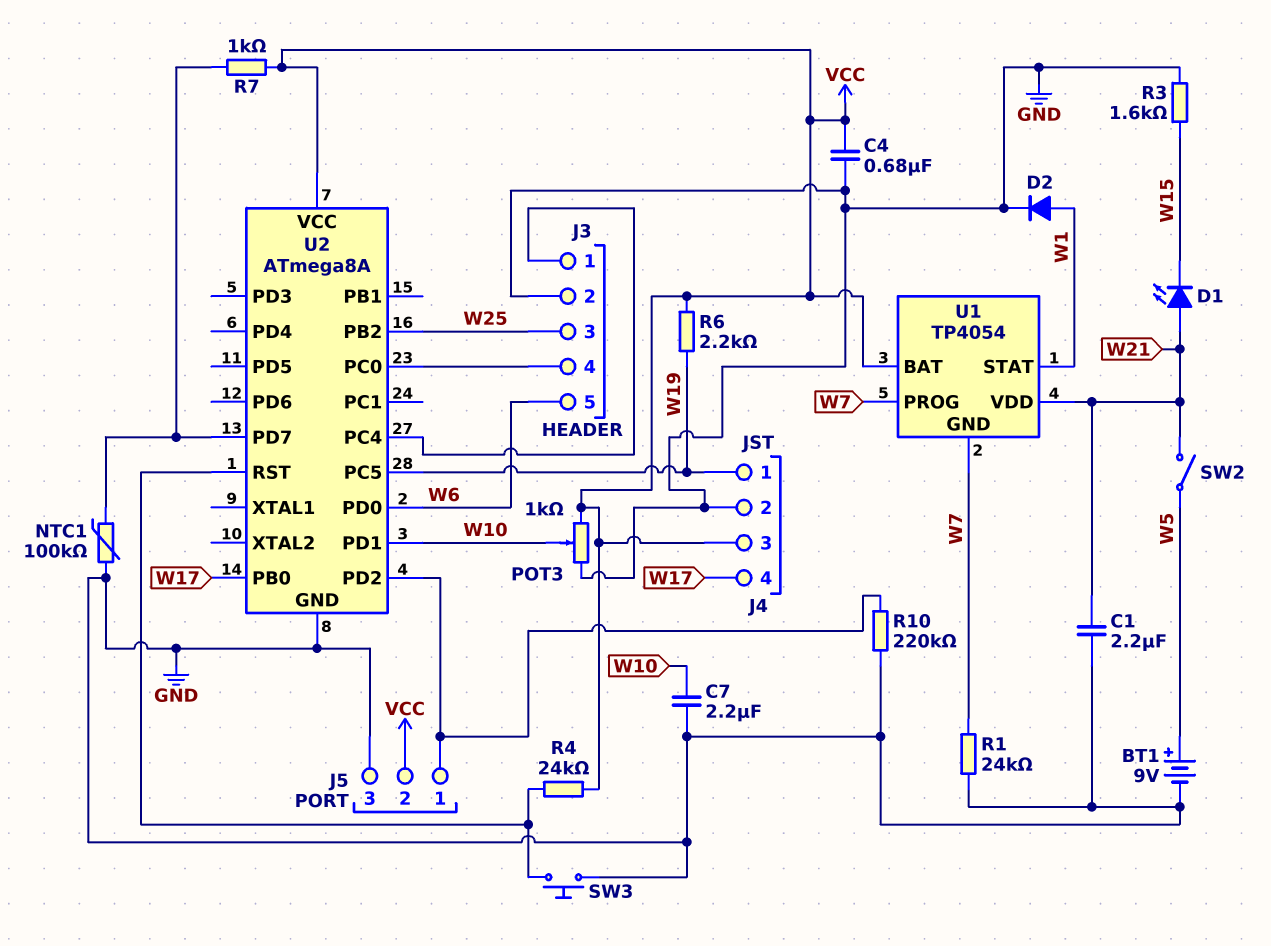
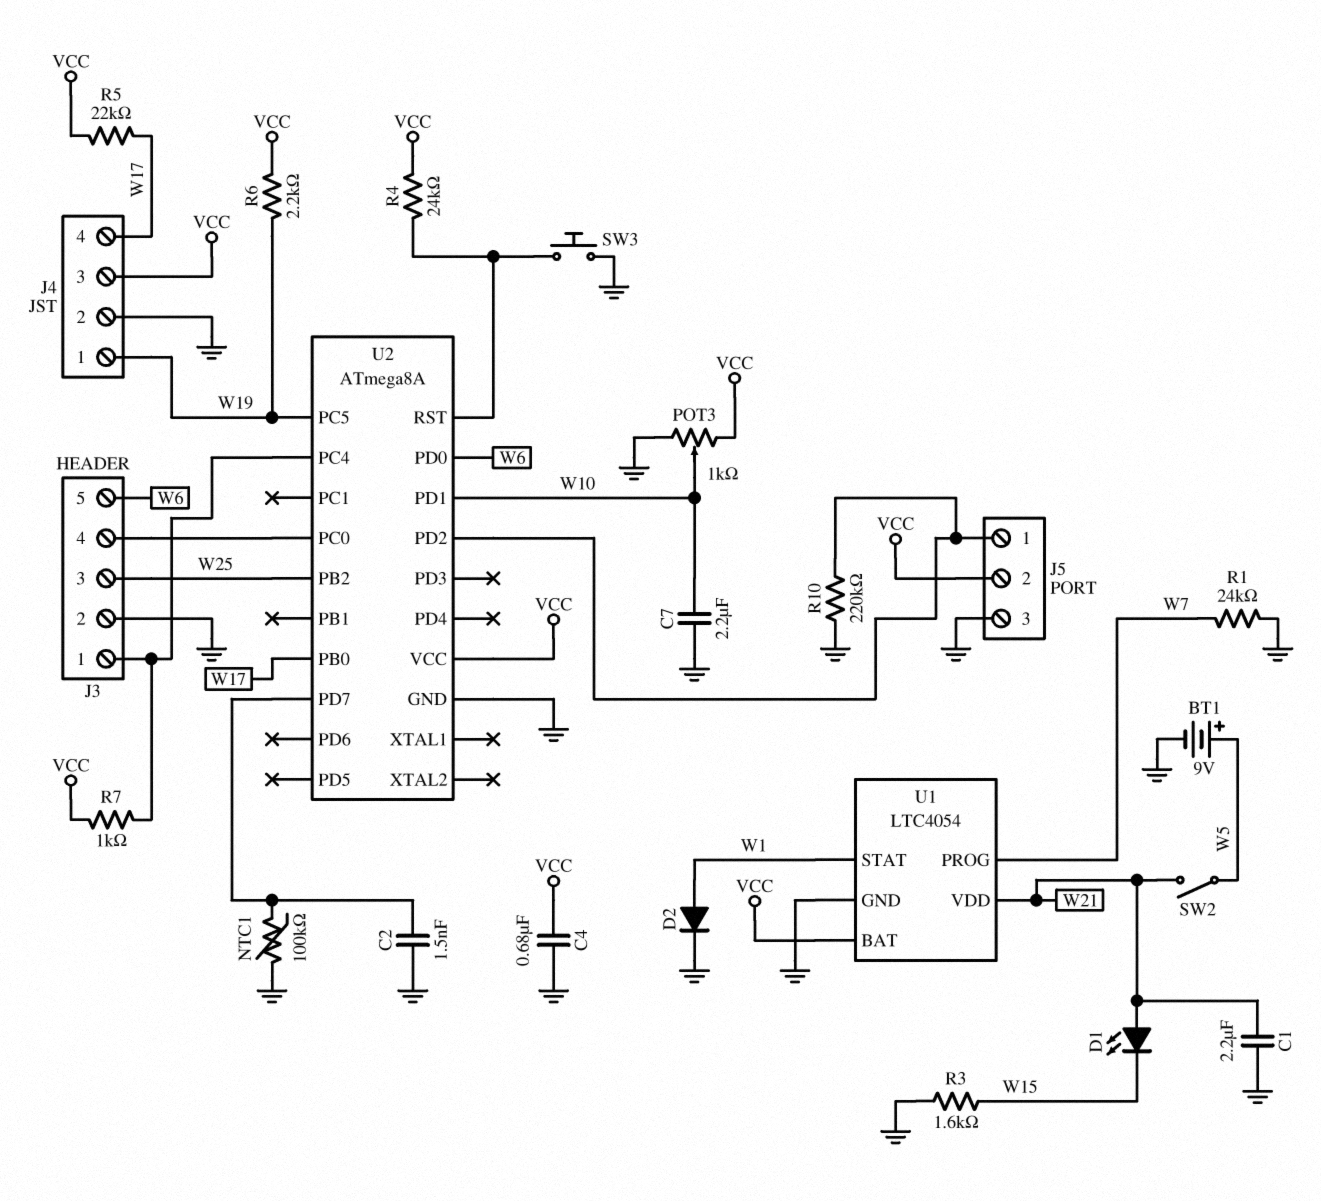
C2: none -> 1.5nF (GND, U2/PD7)
R5: none -> 22k (VCC, W17)
R7: 1k (U2/PD7, VCC) -> 1k (J3/1, VCC)
U1: TP4054 -> LTC4054
U1 pin GND: W7 -> GND

